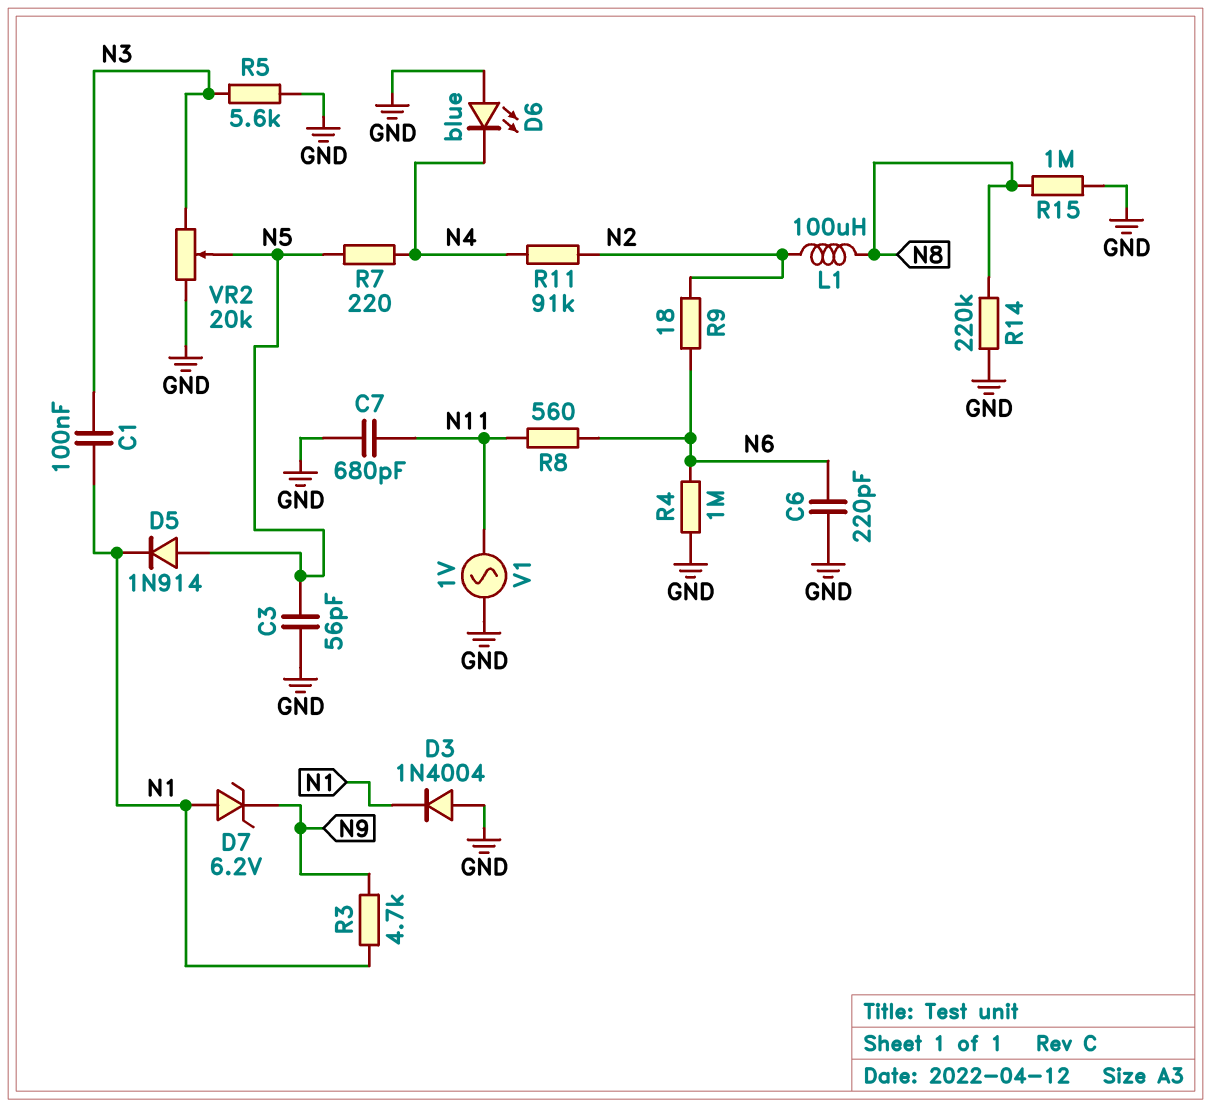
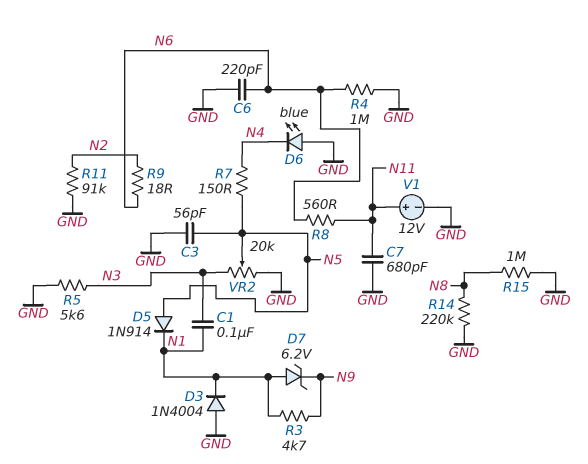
L1: 100uH (N2, N8) -> none
R7: 220 (N4, N5) -> 150 (N4, N5)
R11: 91k (N2, N4) -> 91k (GND, N2)
V1: AC 1V (GND, N11) -> 12V (plus N11, minus GND)

